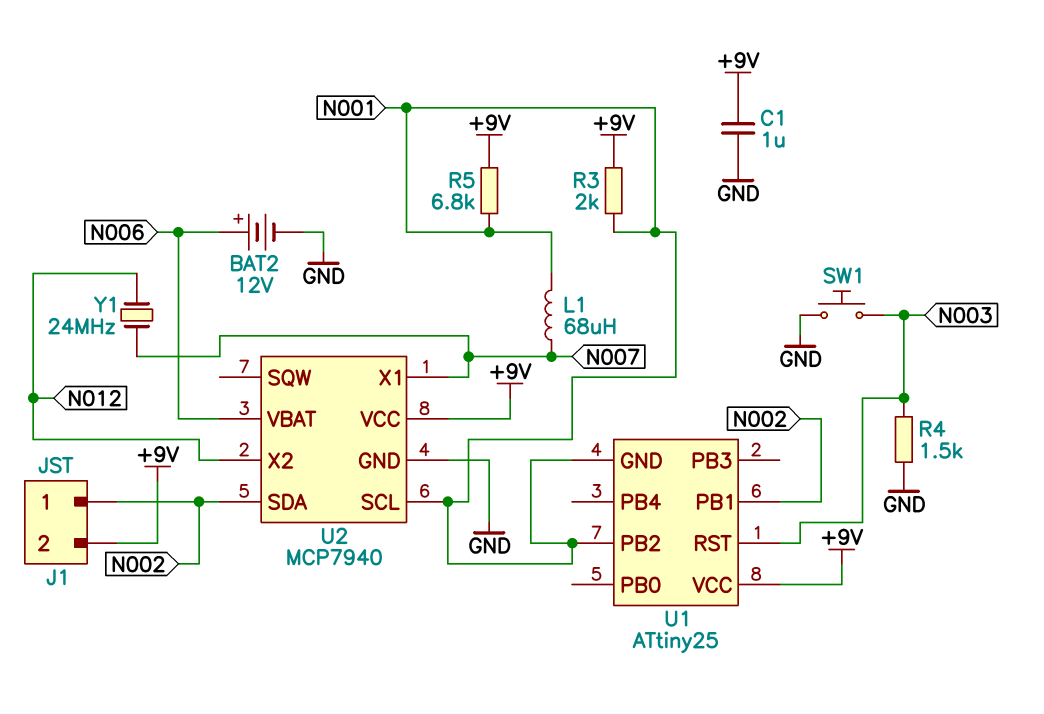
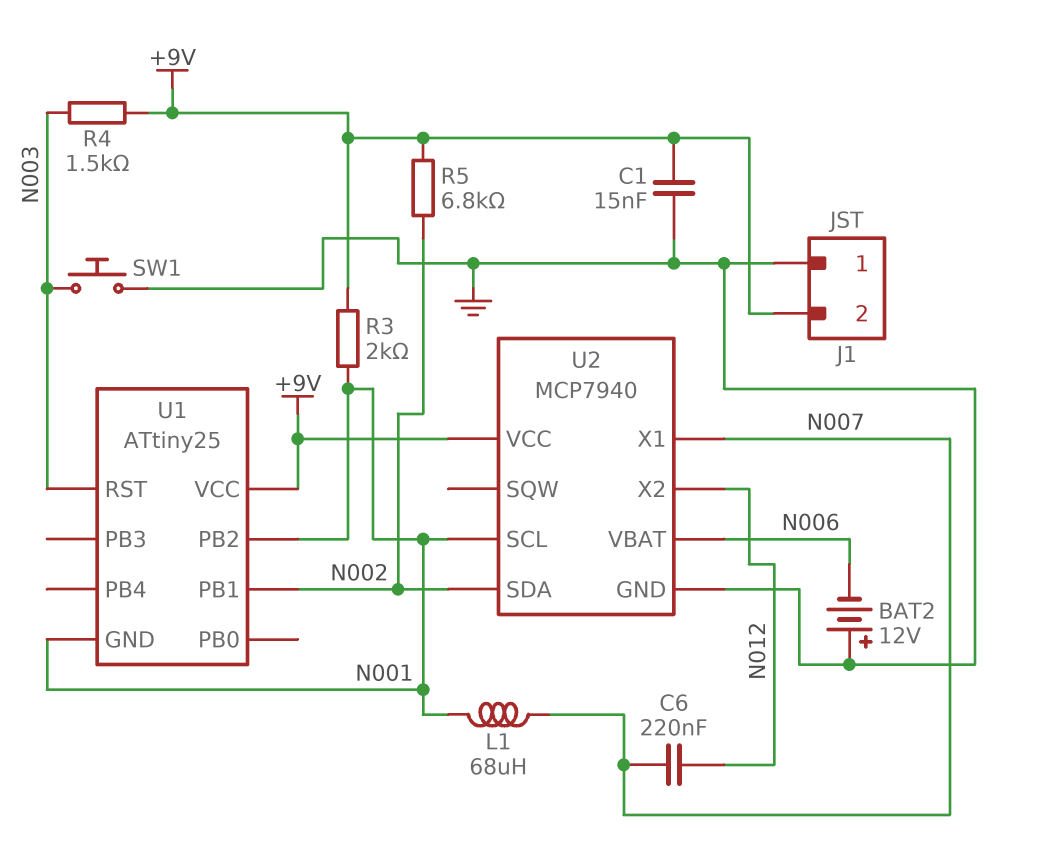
BAT2: 12V (plus N006, minus GND) -> 12V (plus GND, minus N006)
C1: 1uF (+9V, GND) -> 15nF (+9V, GND)
C6: none -> 220nF (N007, N012)
J1 pin 1: N002 -> GND
R4: 1.5k (GND, N003) -> 1.5k (+9V, N003)
R5: 6.8k (+9V, N001) -> 6.8k (+9V, N002)
Y1: 24MHz (N007, N012) -> none

